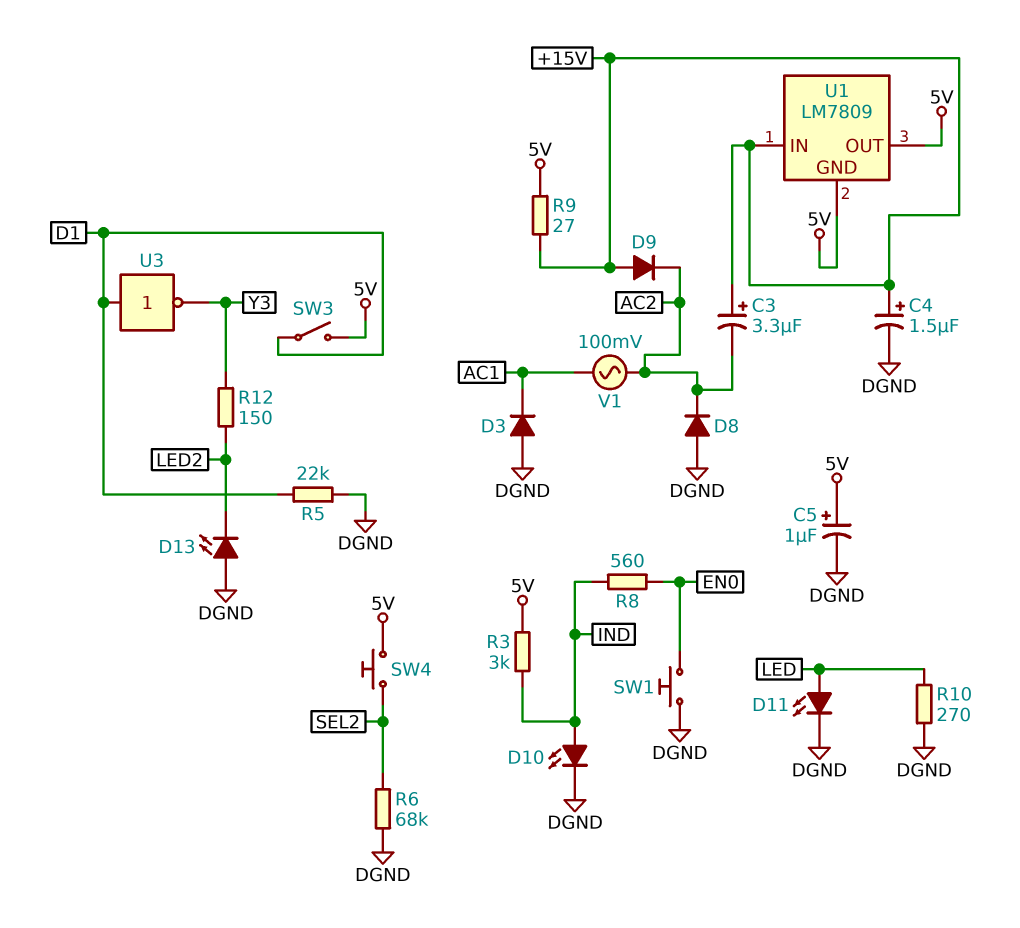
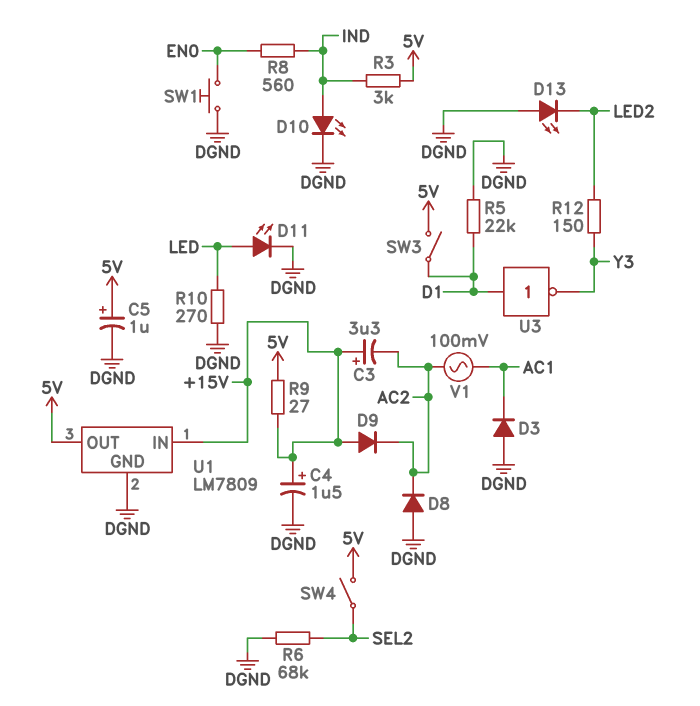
SW4: button (5V, SEL2) -> switch (5V, SEL2)
U1 pin GND: 5V -> DGND

